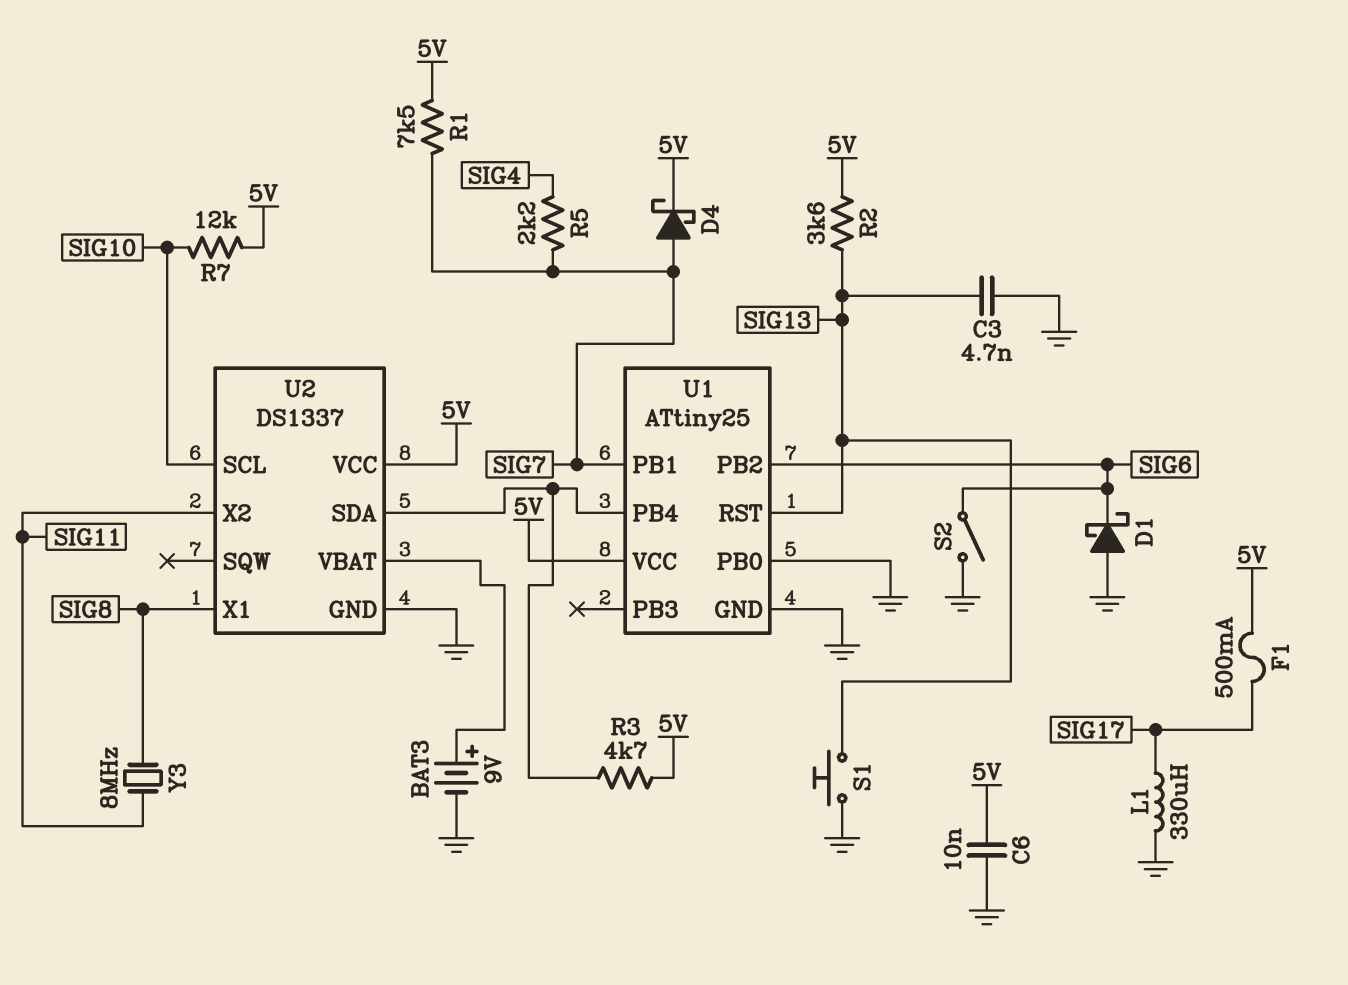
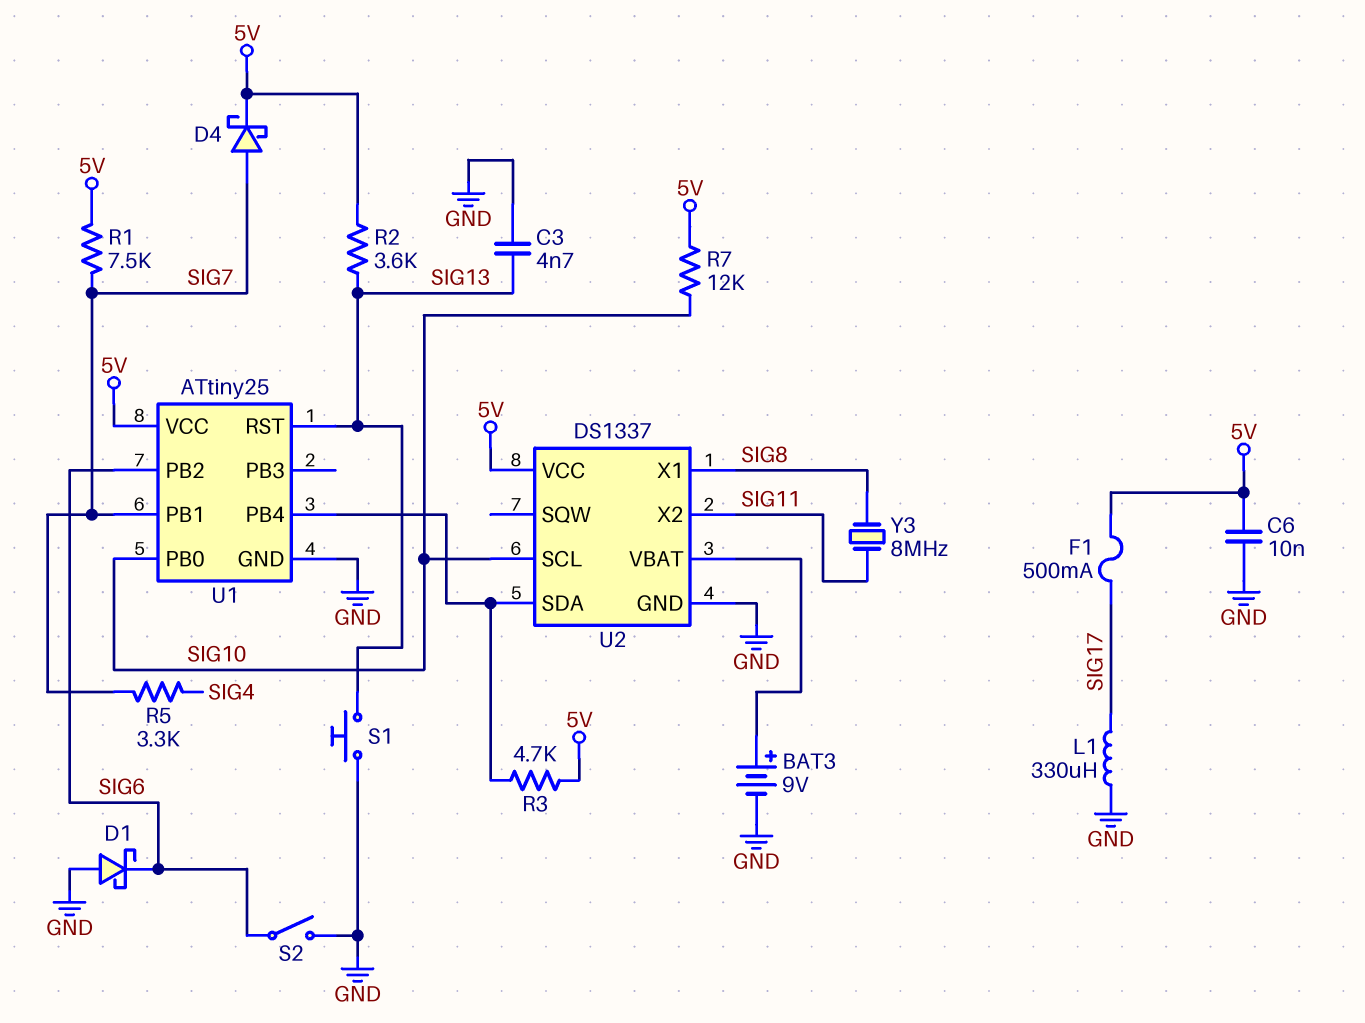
R5: 2.2k (SIG4, SIG7) -> 3.3k (SIG4, SIG7)
U1 pin PB0: GND -> SIG10

